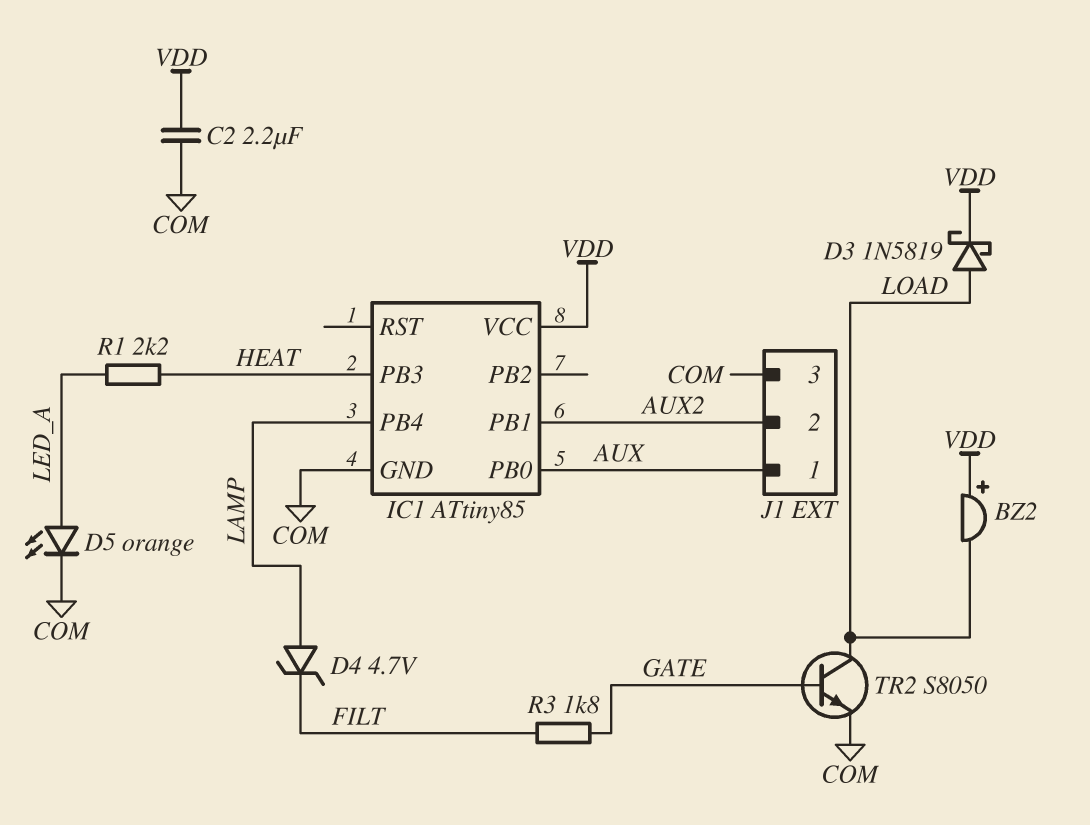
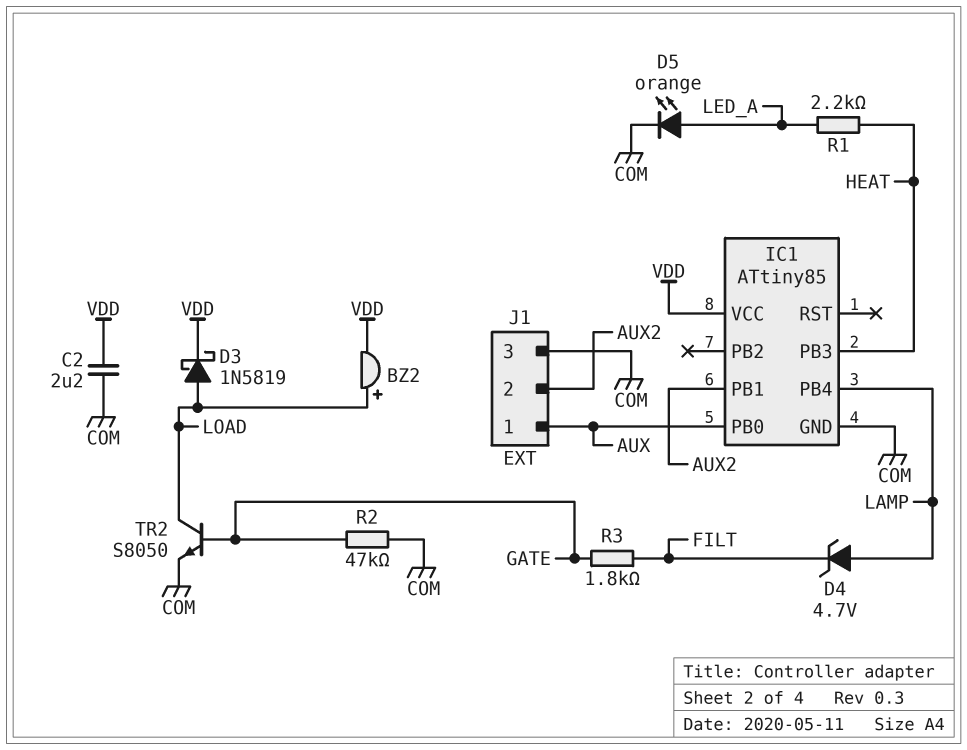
BZ2: buzzer (plus VDD, minus LOAD) -> buzzer (plus LOAD, minus VDD)
R2: none -> 47k (COM, GATE)

